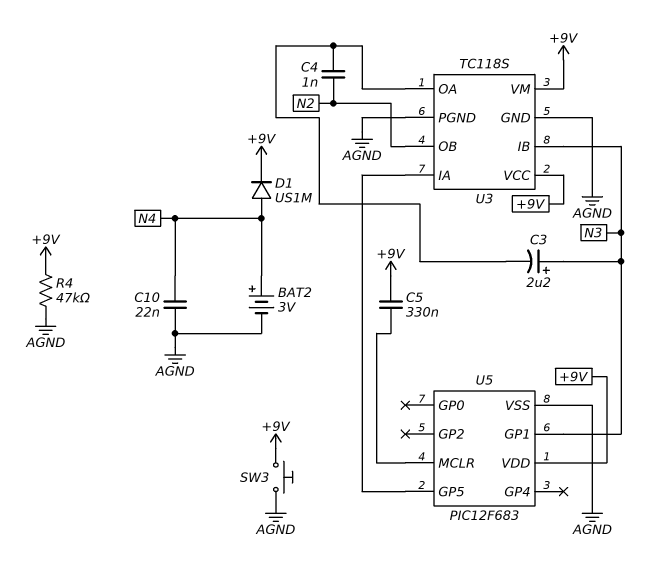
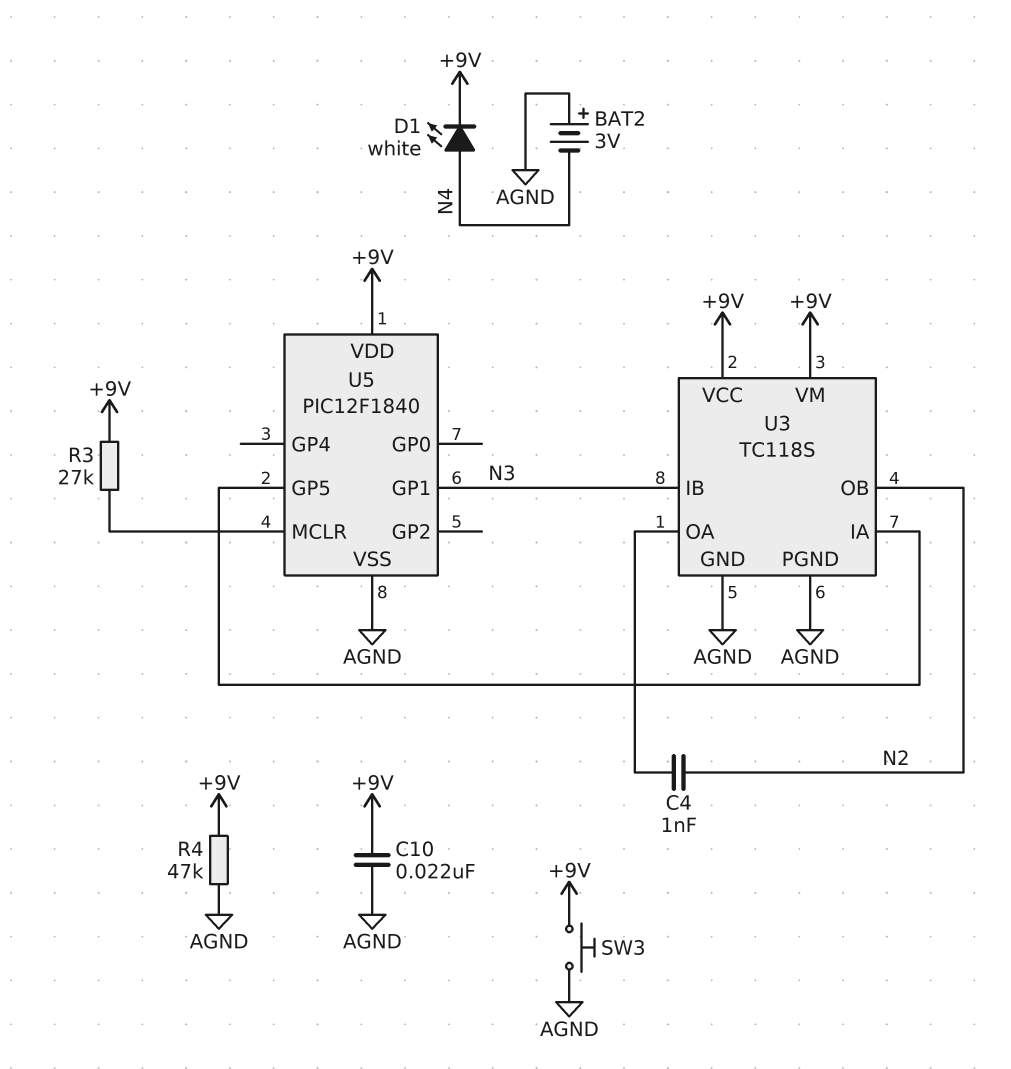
BAT2: 3V (plus N4, minus AGND) -> 3V (plus AGND, minus N4)
C3: 2.2uF (plus N3, minus U3/OA) -> none
C5: 330nF (+9V, U5/MCLR) -> none
C10: 22nF (AGND, N4) -> 22nF (+9V, AGND)
D1: diode US1M (A N4, K +9V) -> LED white (A N4, K +9V)
R3: none -> 27k (+9V, U5/MCLR)
U5: PIC12F683 -> PIC12F1840

